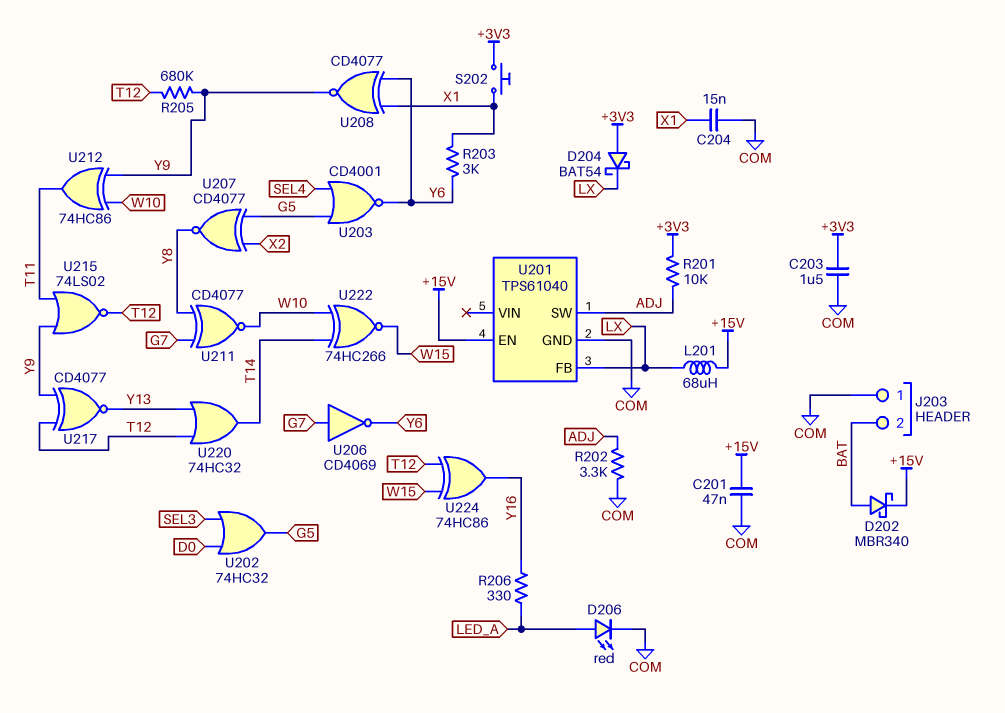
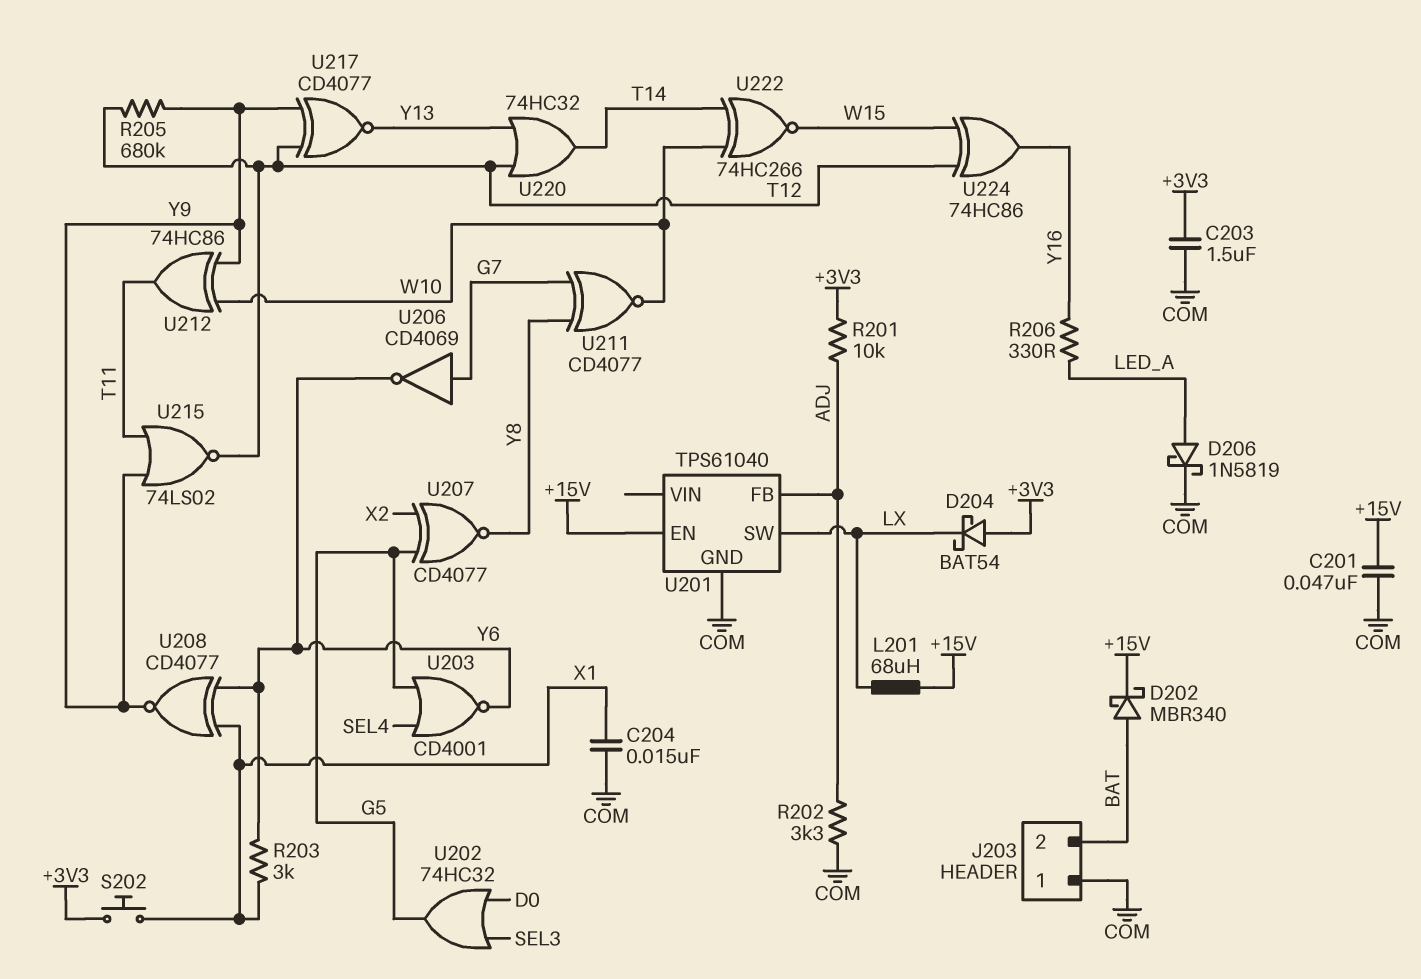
D206: LED red (A LED_A, K COM) -> schottky 1N5819 (A LED_A, K COM)
U201 pin FB: LX -> ADJ
U201 pin SW: ADJ -> LX

